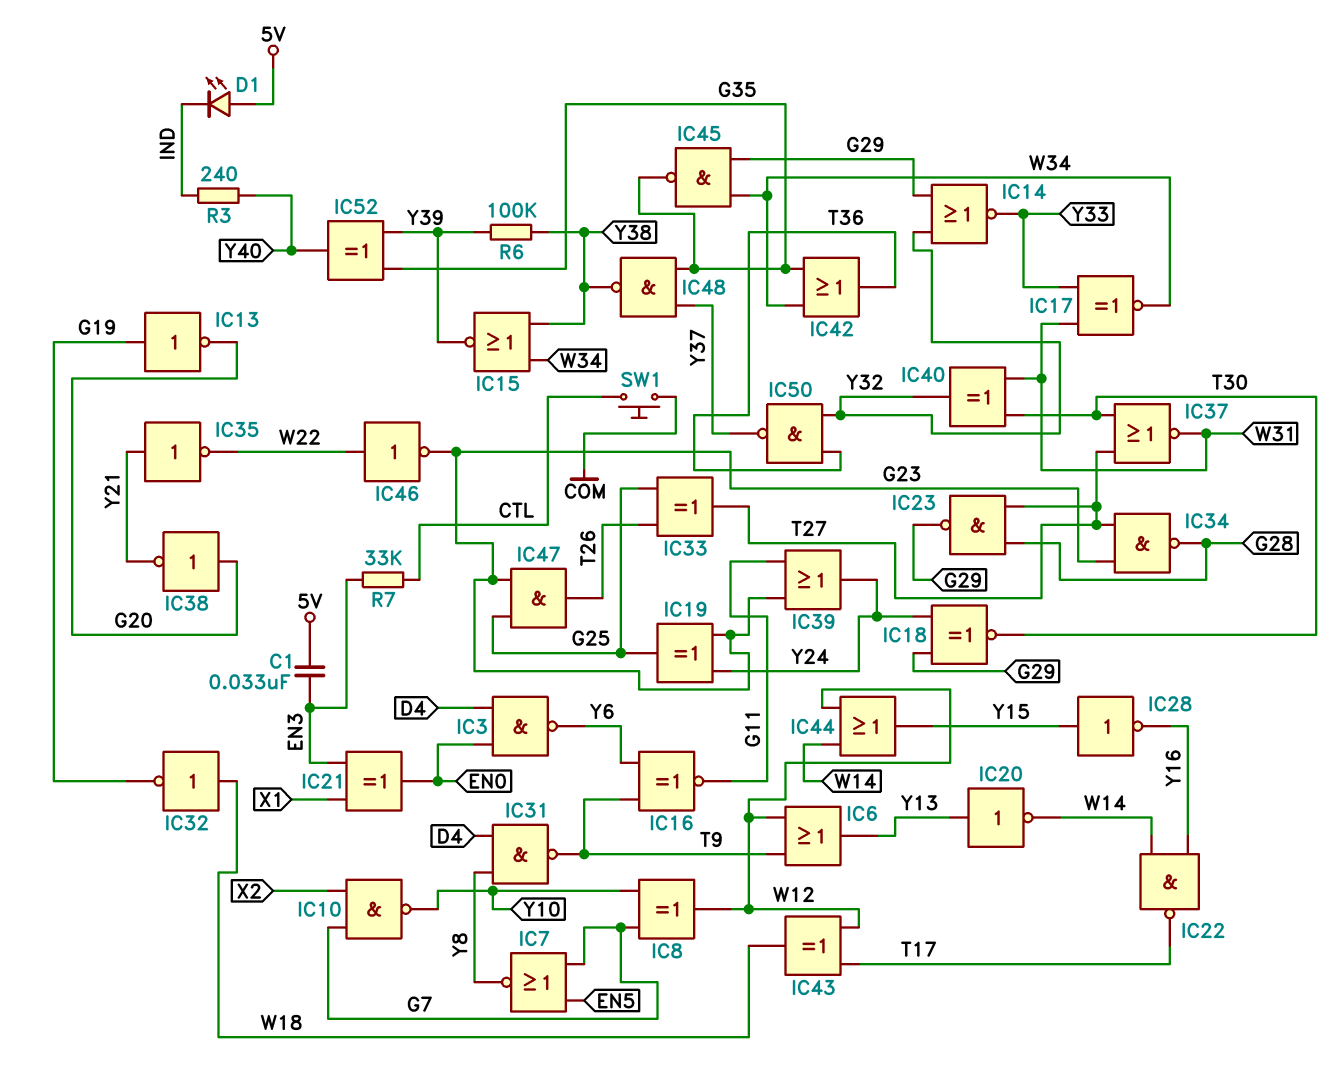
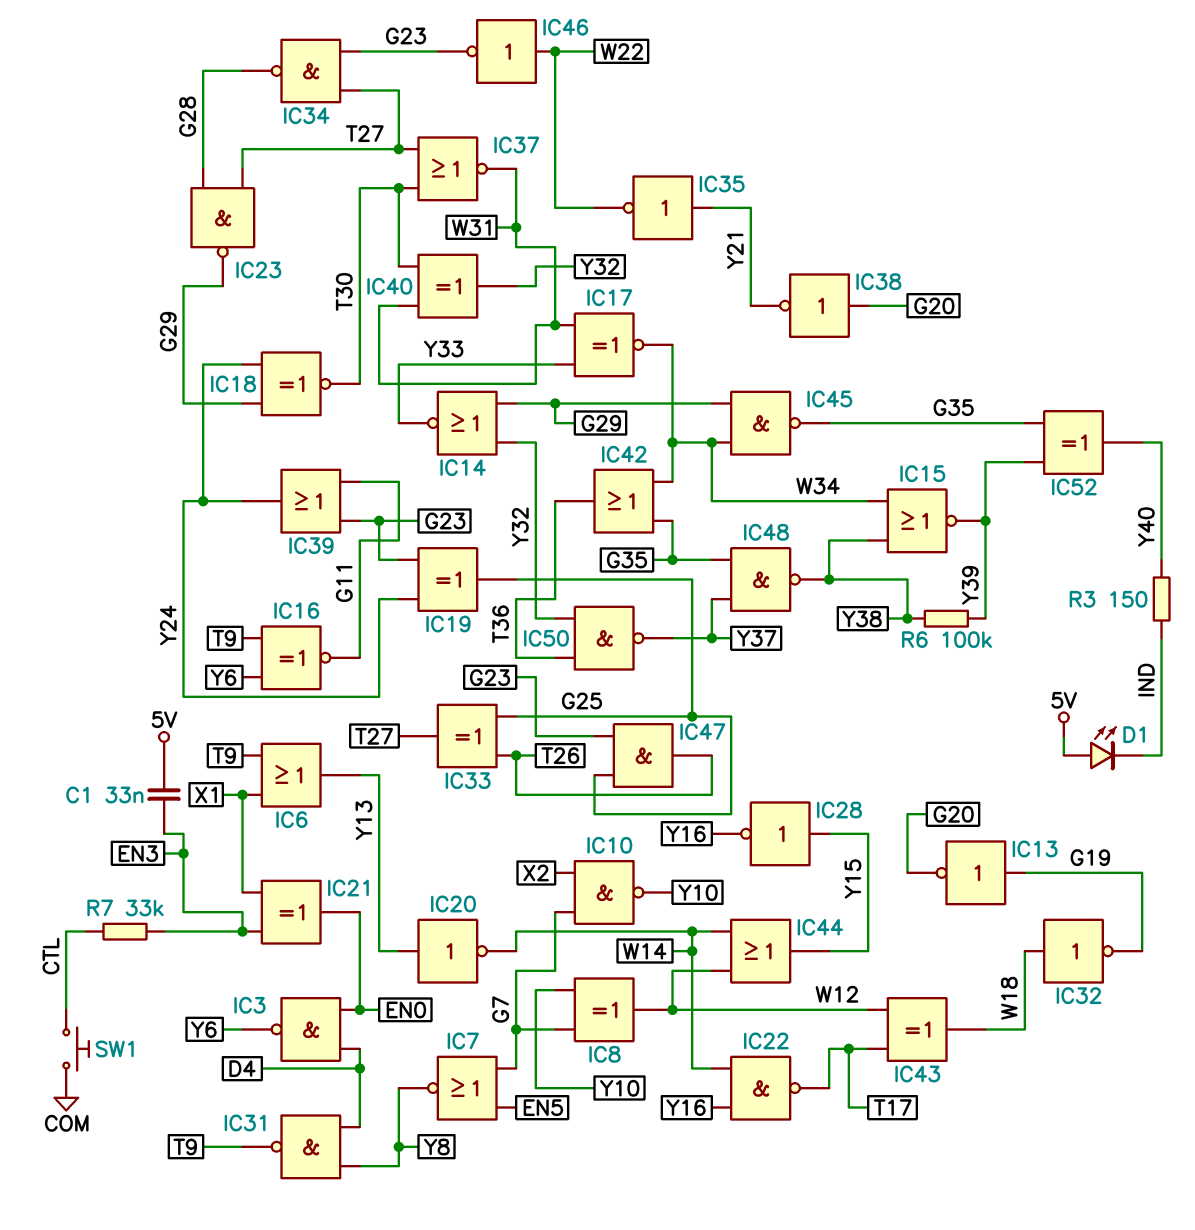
IC6: OR (in T9, in W12, out Y13) -> OR (in T9, in X1, out Y13)
R3: 240 (IND, Y40) -> 150 (IND, Y40)

